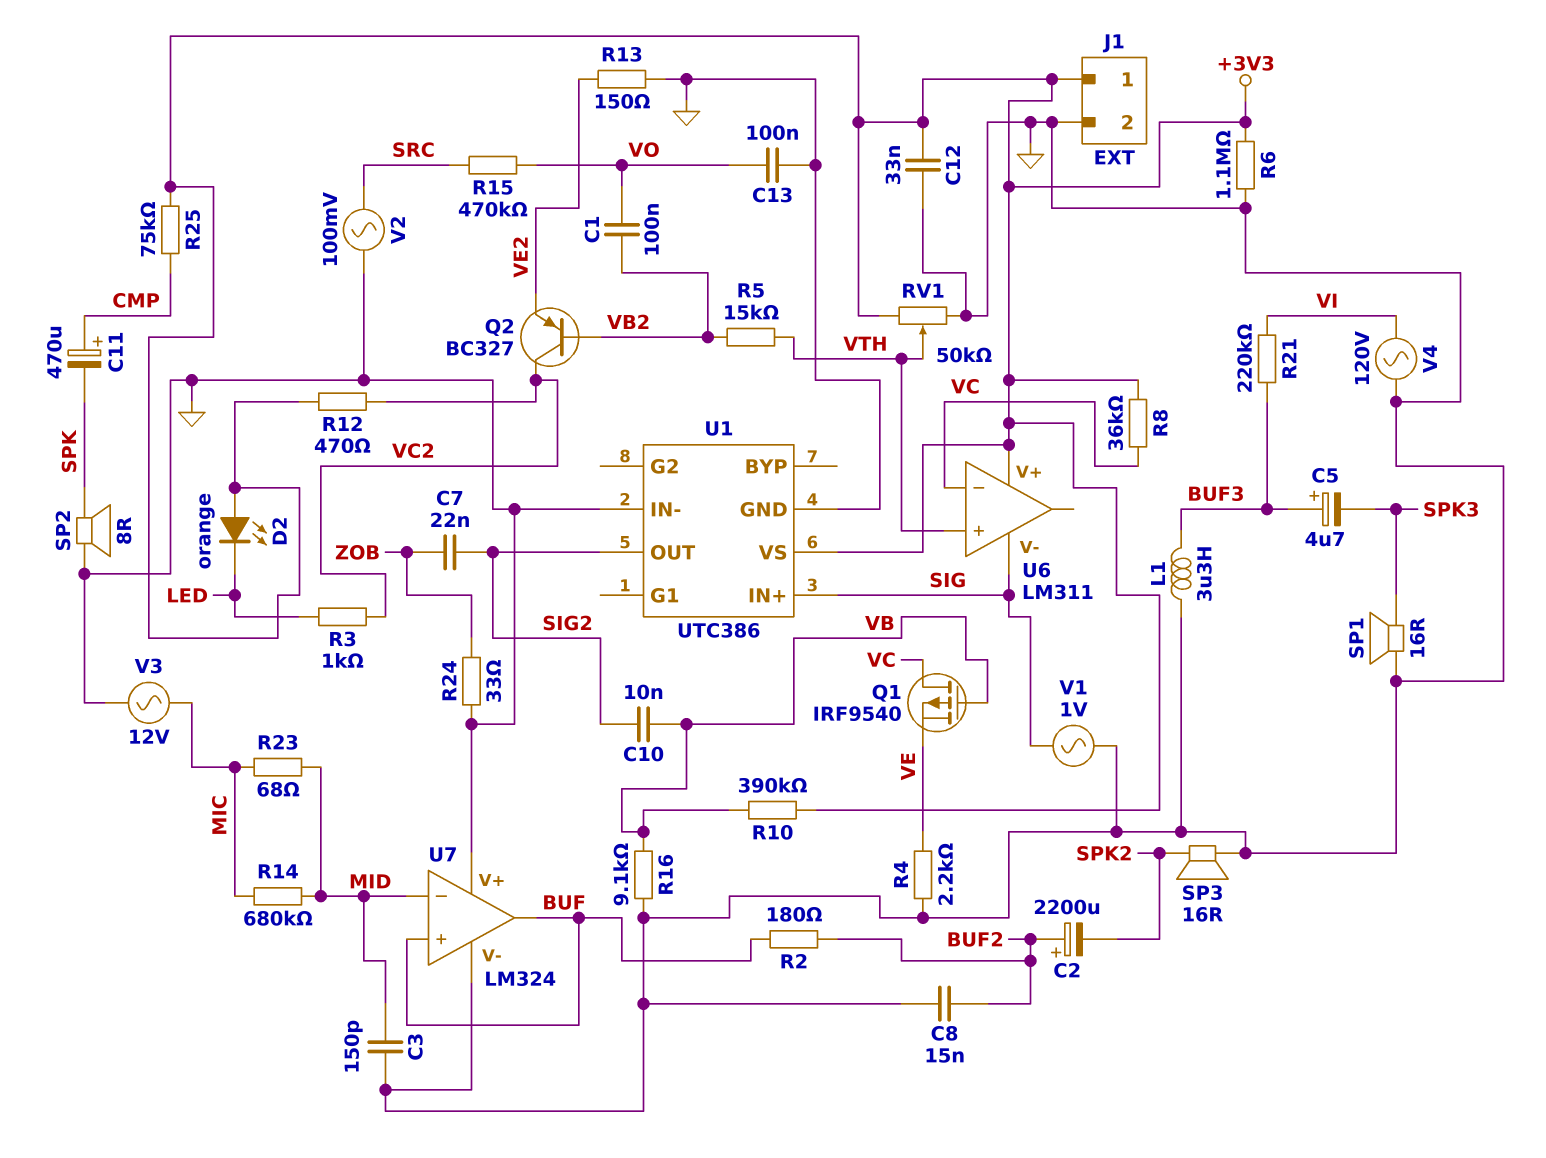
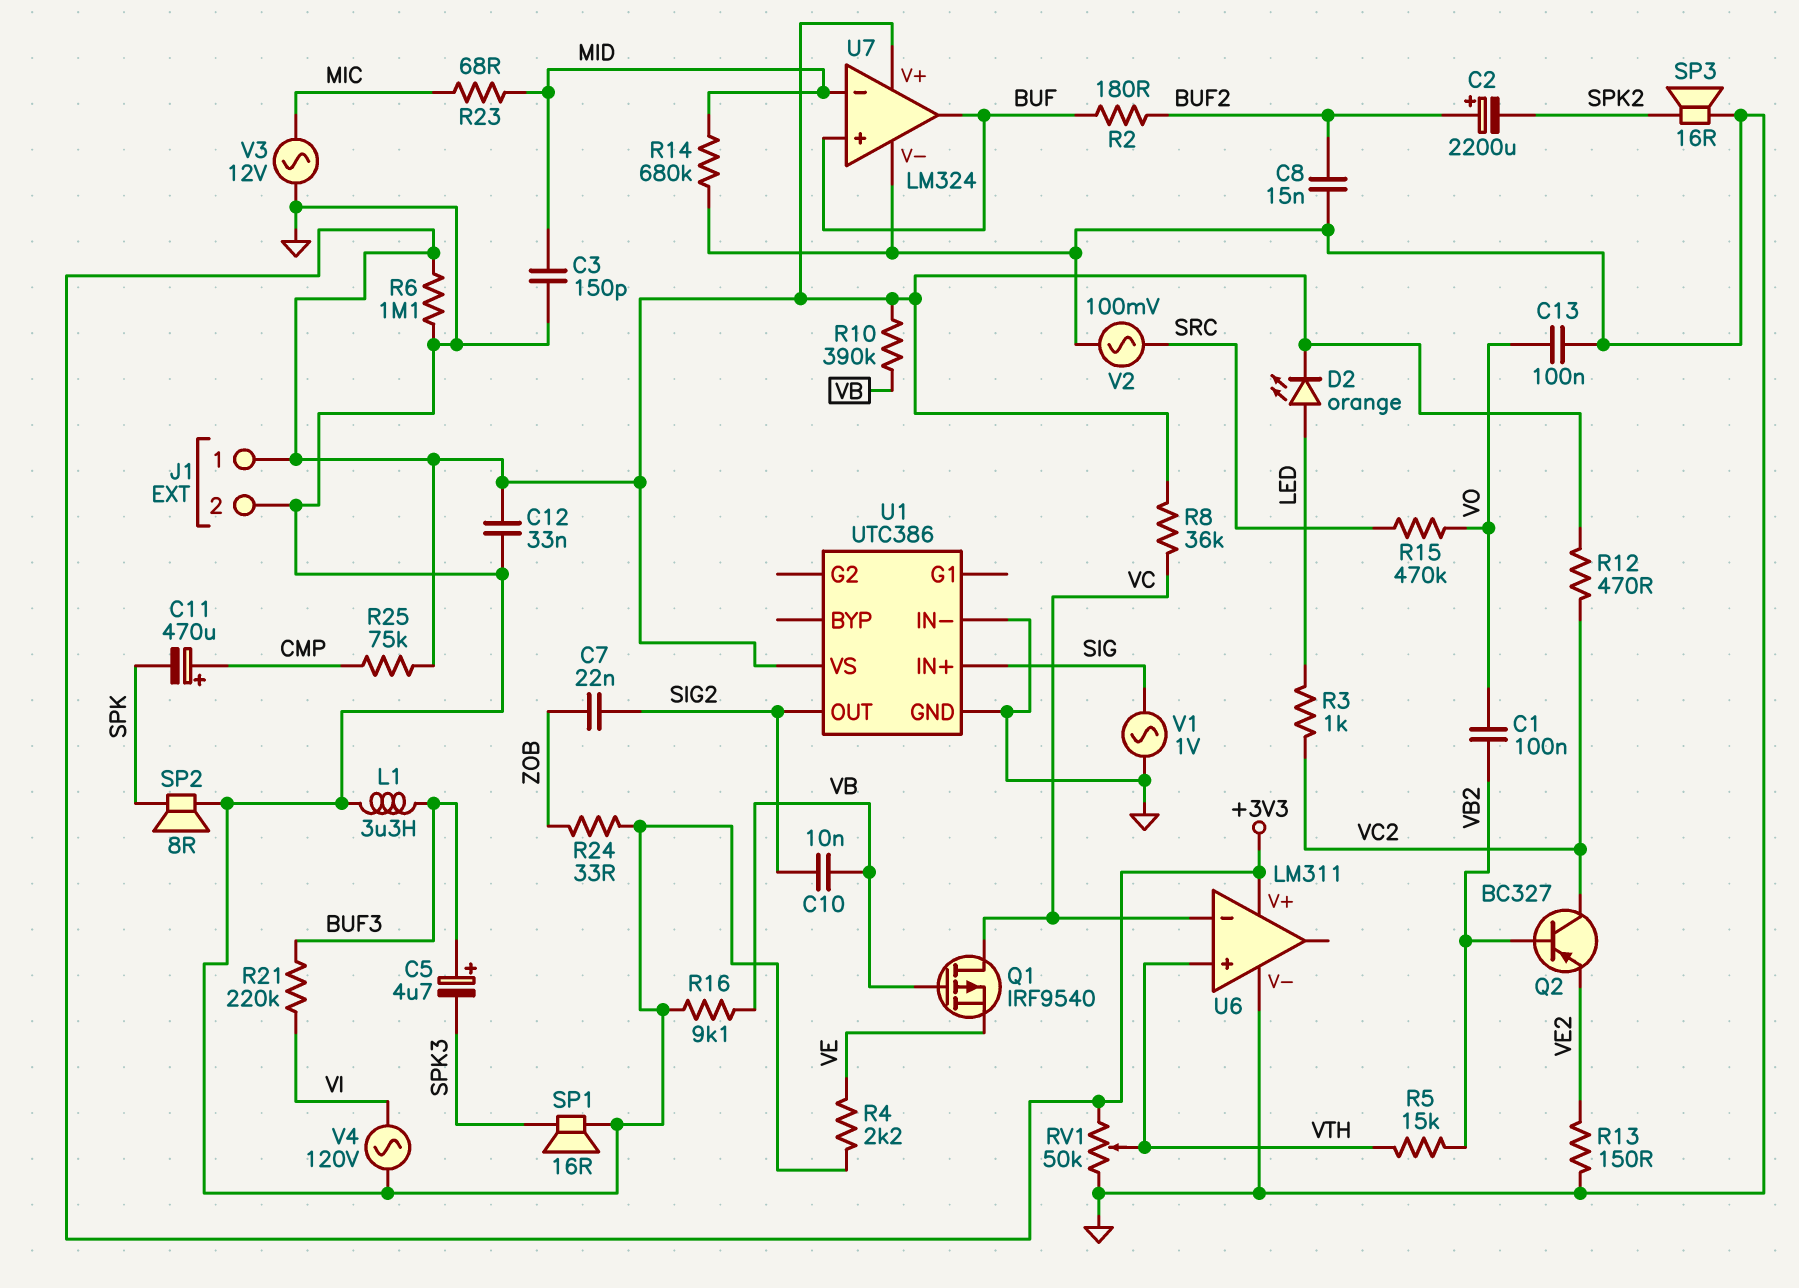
D2: LED orange (A +3V3, K LED) -> LED orange (A LED, K +3V3)
R14: 680k (MIC, MID) -> 680k (GND, MID)
U6 pin V-: SIG -> GND
U7 pin V+: GND -> +3V3

